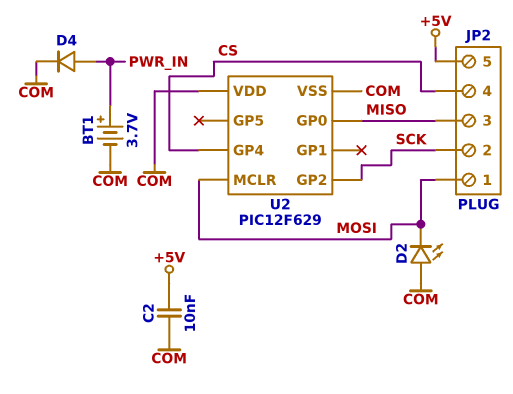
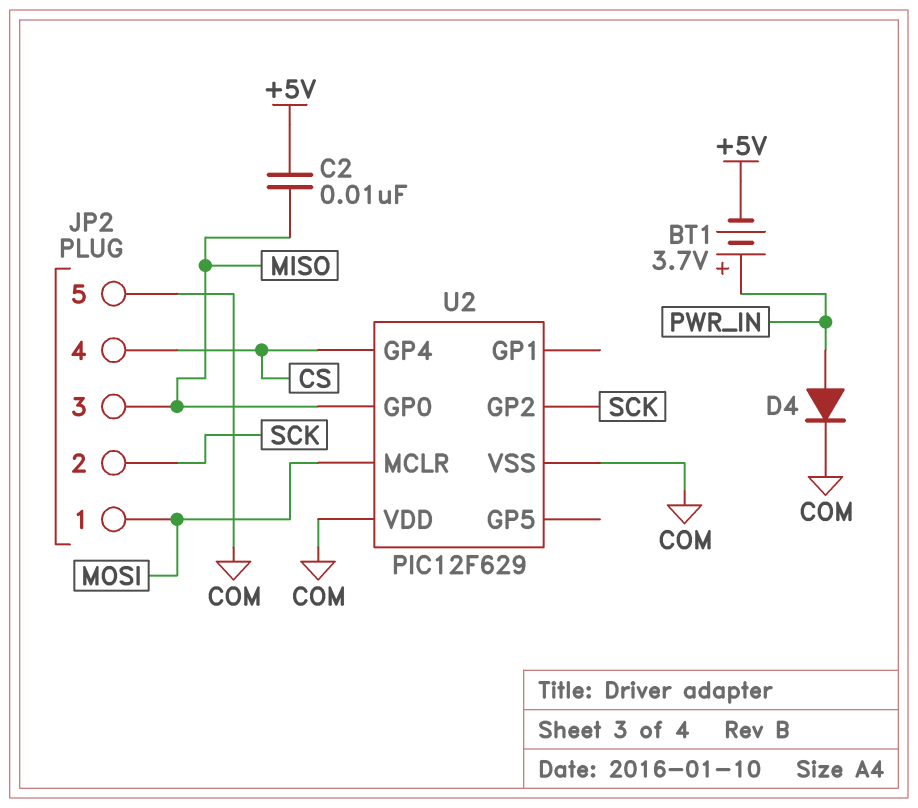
BT1: 3.7V (plus PWR_IN, minus COM) -> 3.7V (plus PWR_IN, minus +5V)
C2: 10nF (+5V, COM) -> 10nF (+5V, MISO)
D2: LED (A COM, K MOSI) -> none
JP2 pin 5: +5V -> COM

